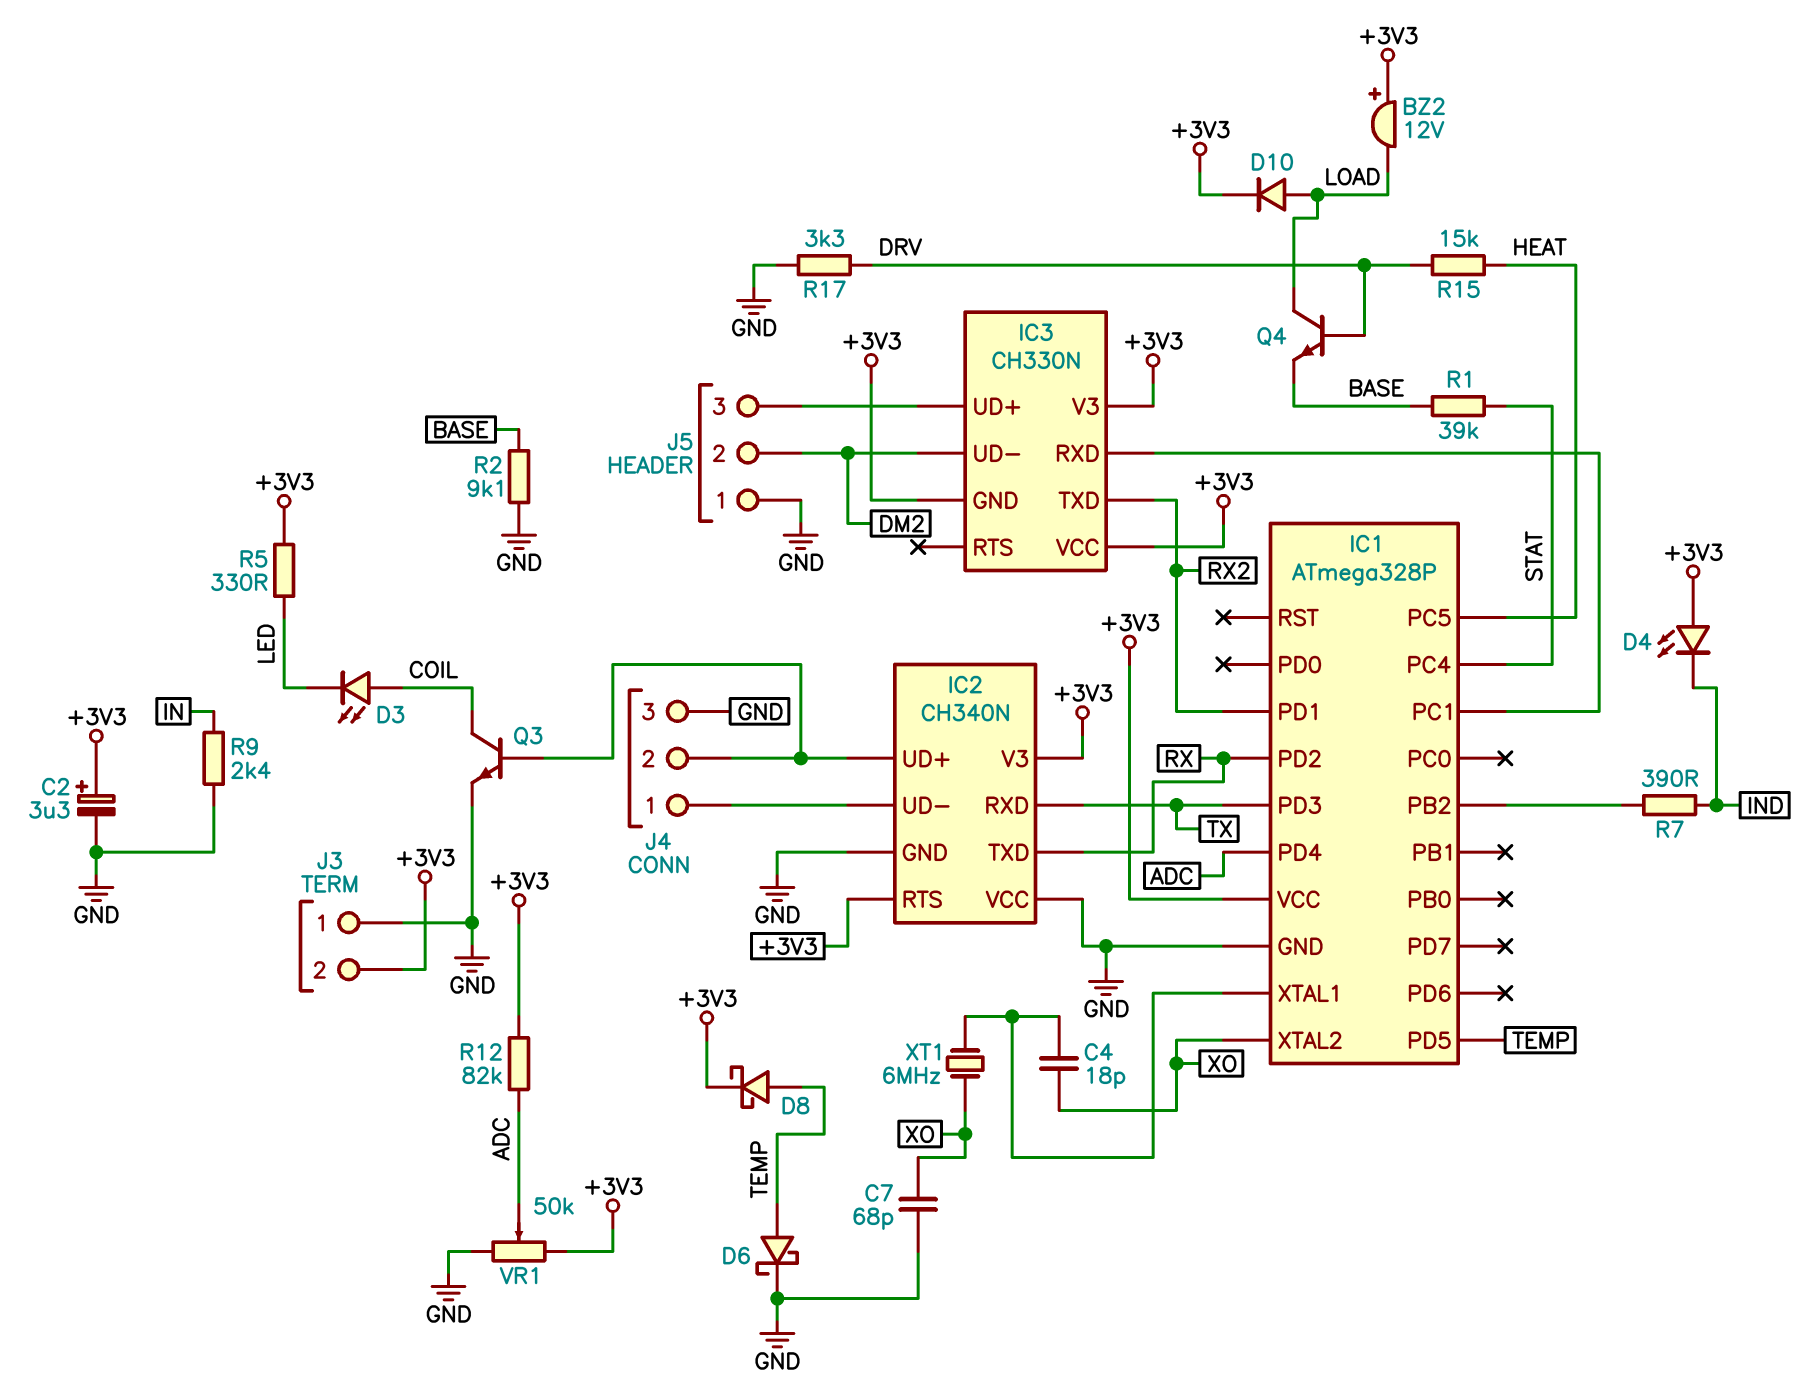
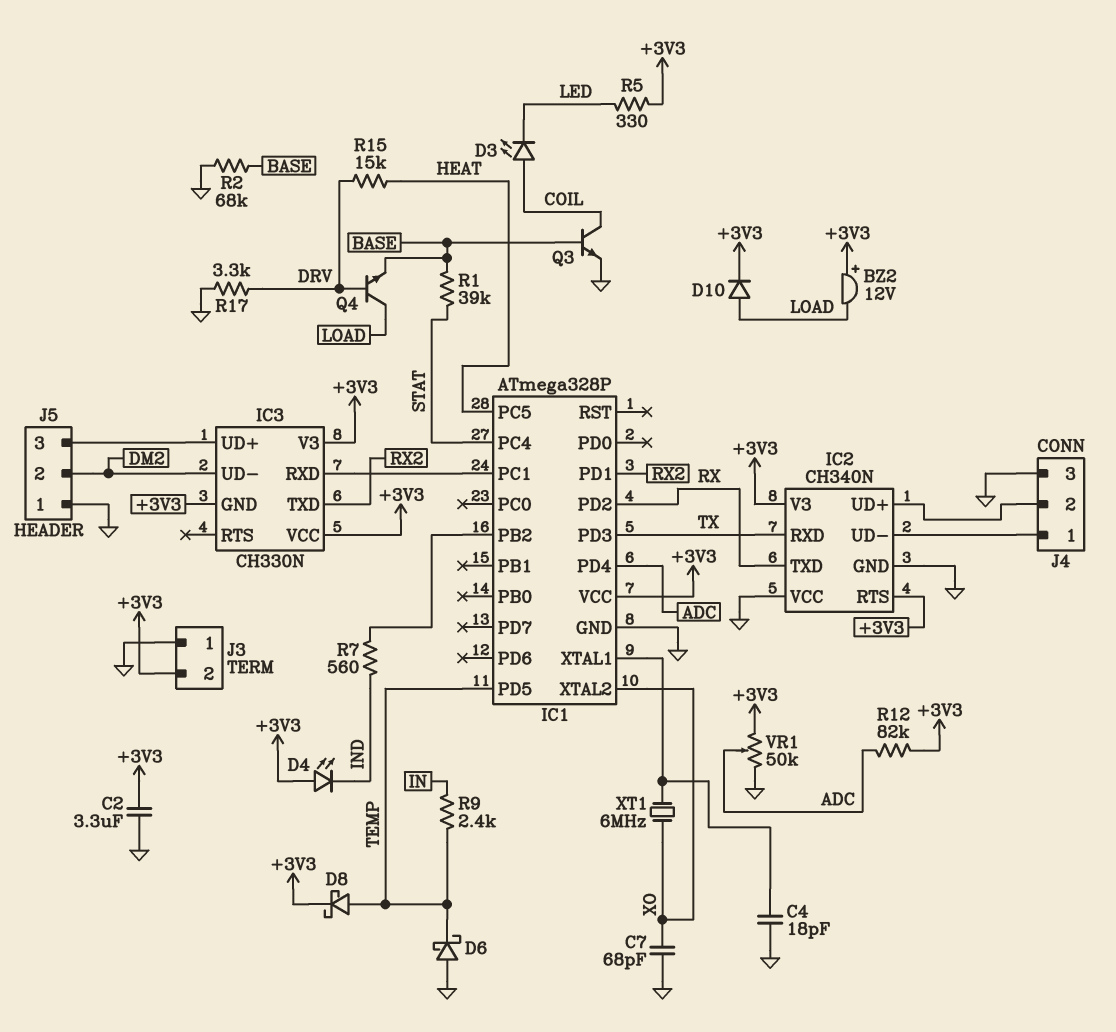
C2: 3.3uF (plus +3V3, minus GND) -> 3.3uF (+3V3, GND)
C4: 18pF (IC1/XTAL1, XO) -> 18pF (GND, IC1/XTAL1)
D6: schottky (A TEMP, K GND) -> schottky (A GND, K TEMP)
Q3: NPN (B IC2/UD+, C COIL, E GND) -> NPN (B BASE, C COIL, E GND)
R2: 9.1k (BASE, GND) -> 68k (BASE, GND)
R7: 390 (IC1/PB2, IND) -> 560 (IC1/PB2, IND)
R9: 2.4k (GND, IN) -> 2.4k (IN, TEMP)

